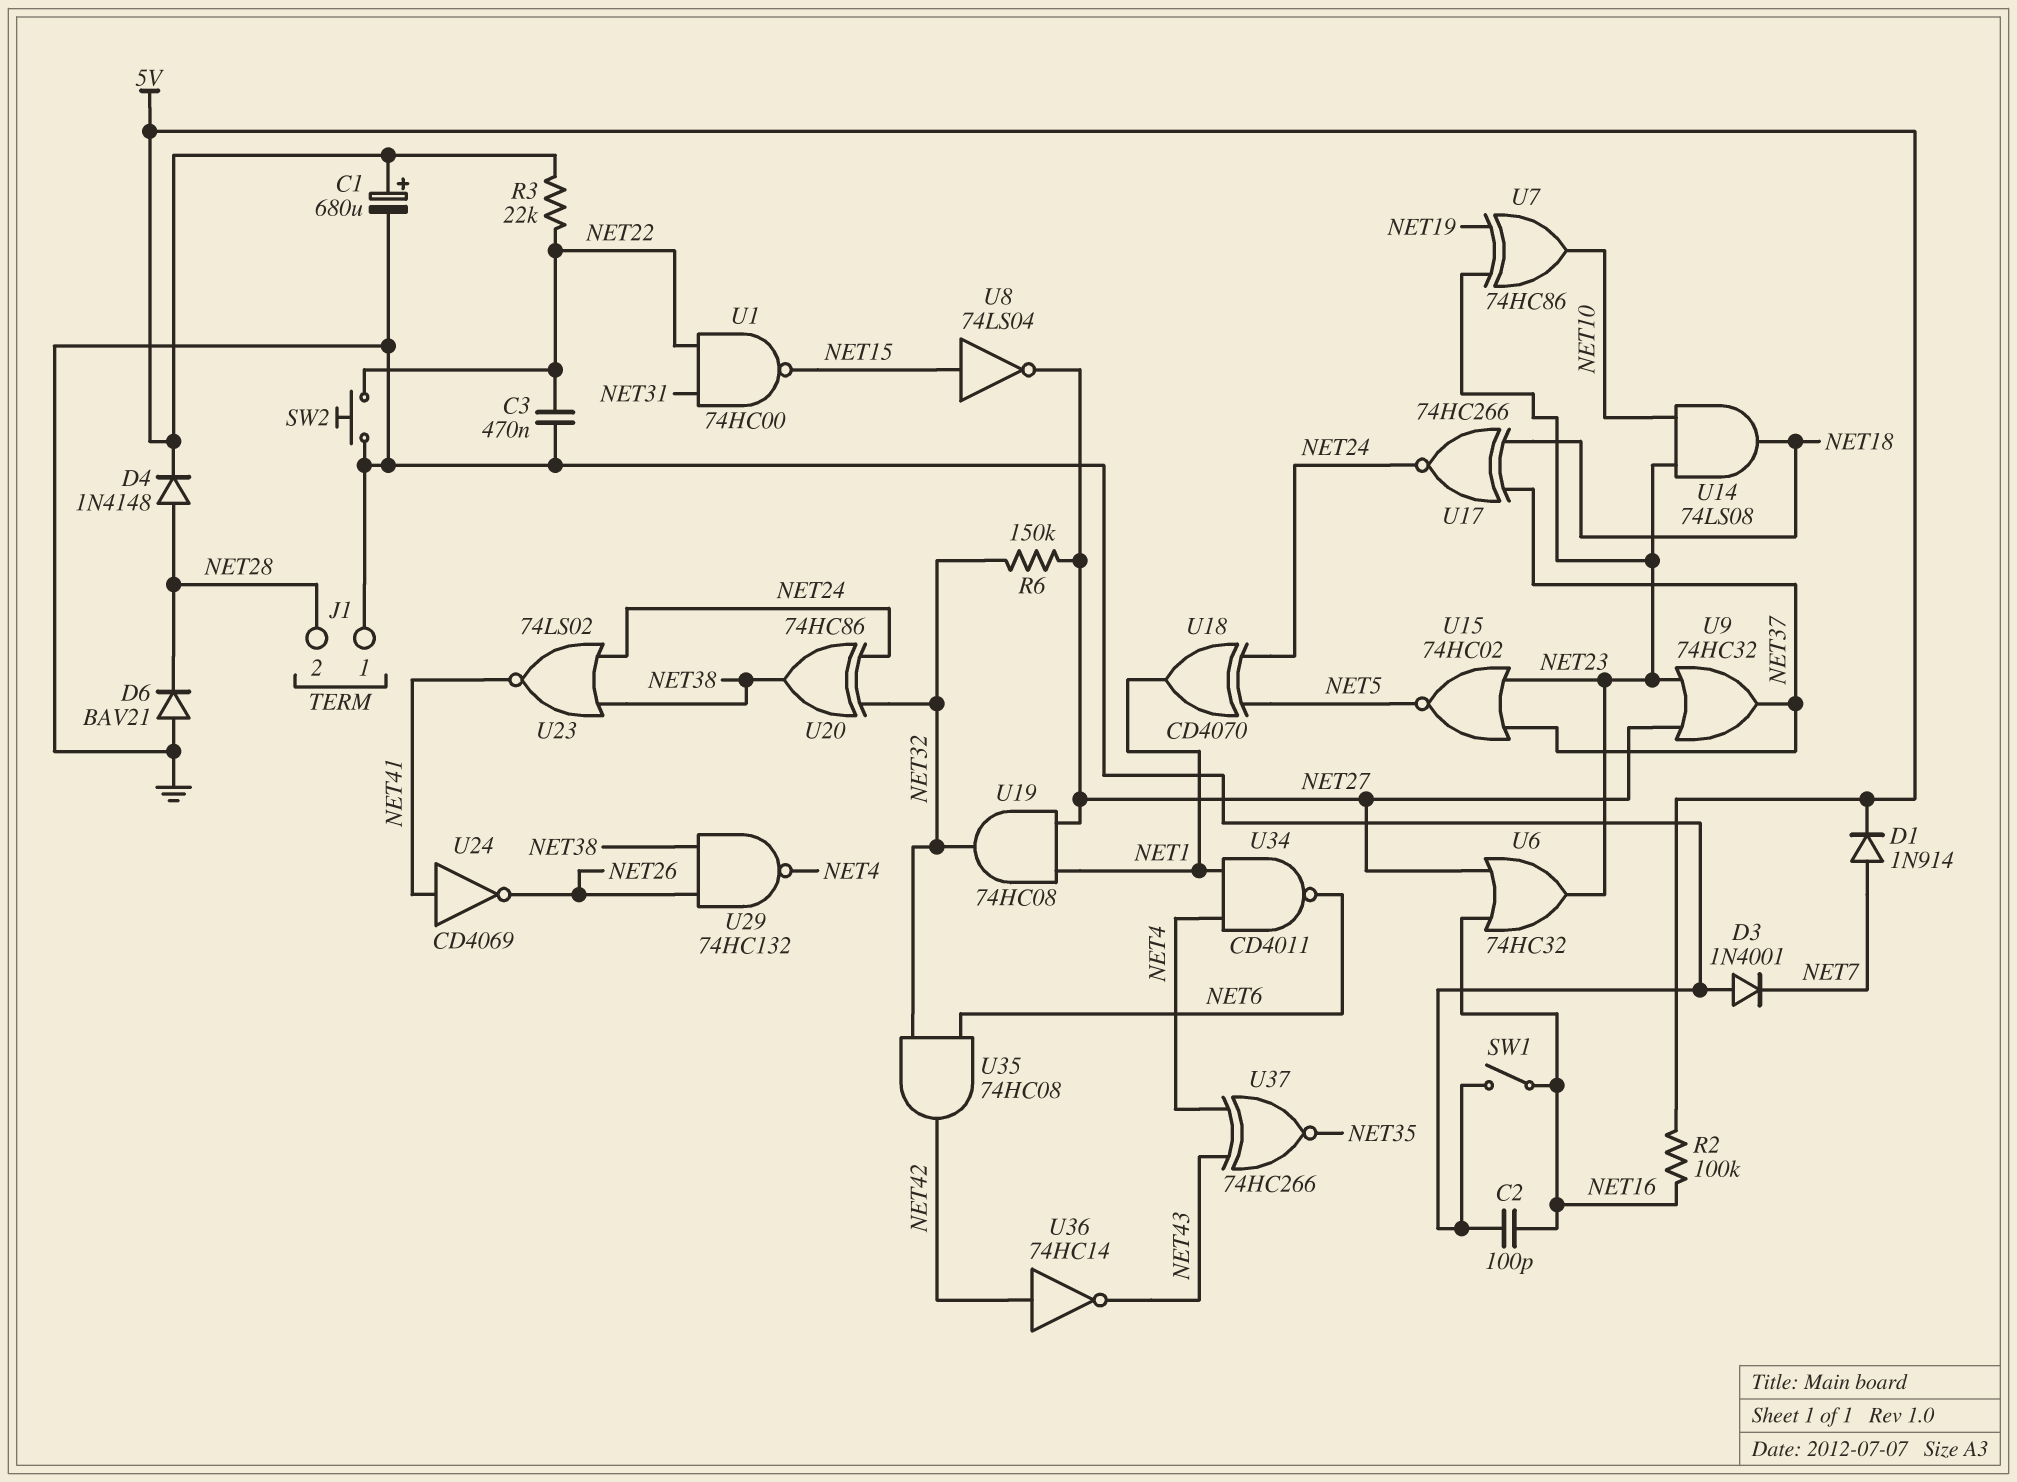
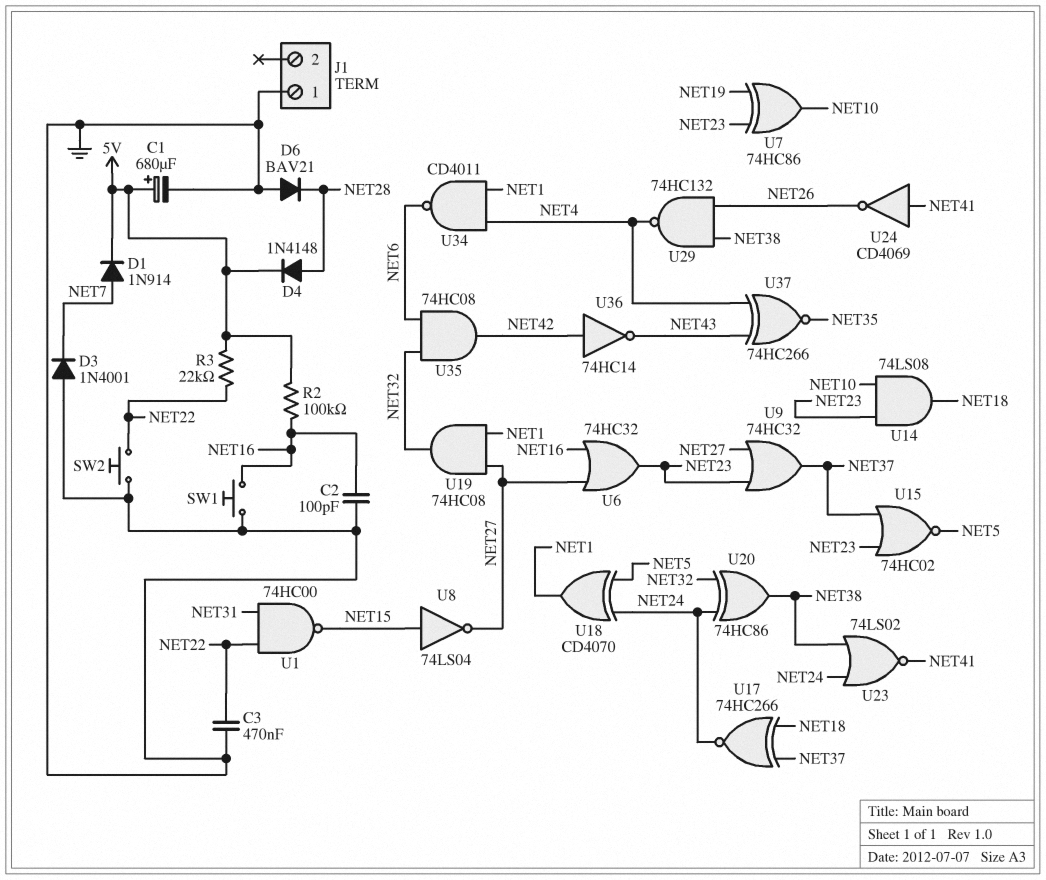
J1 pin 2: NET28 -> none
R6: 150k (NET27, NET32) -> none
SW1: switch (GND, NET16) -> button (GND, NET16)

